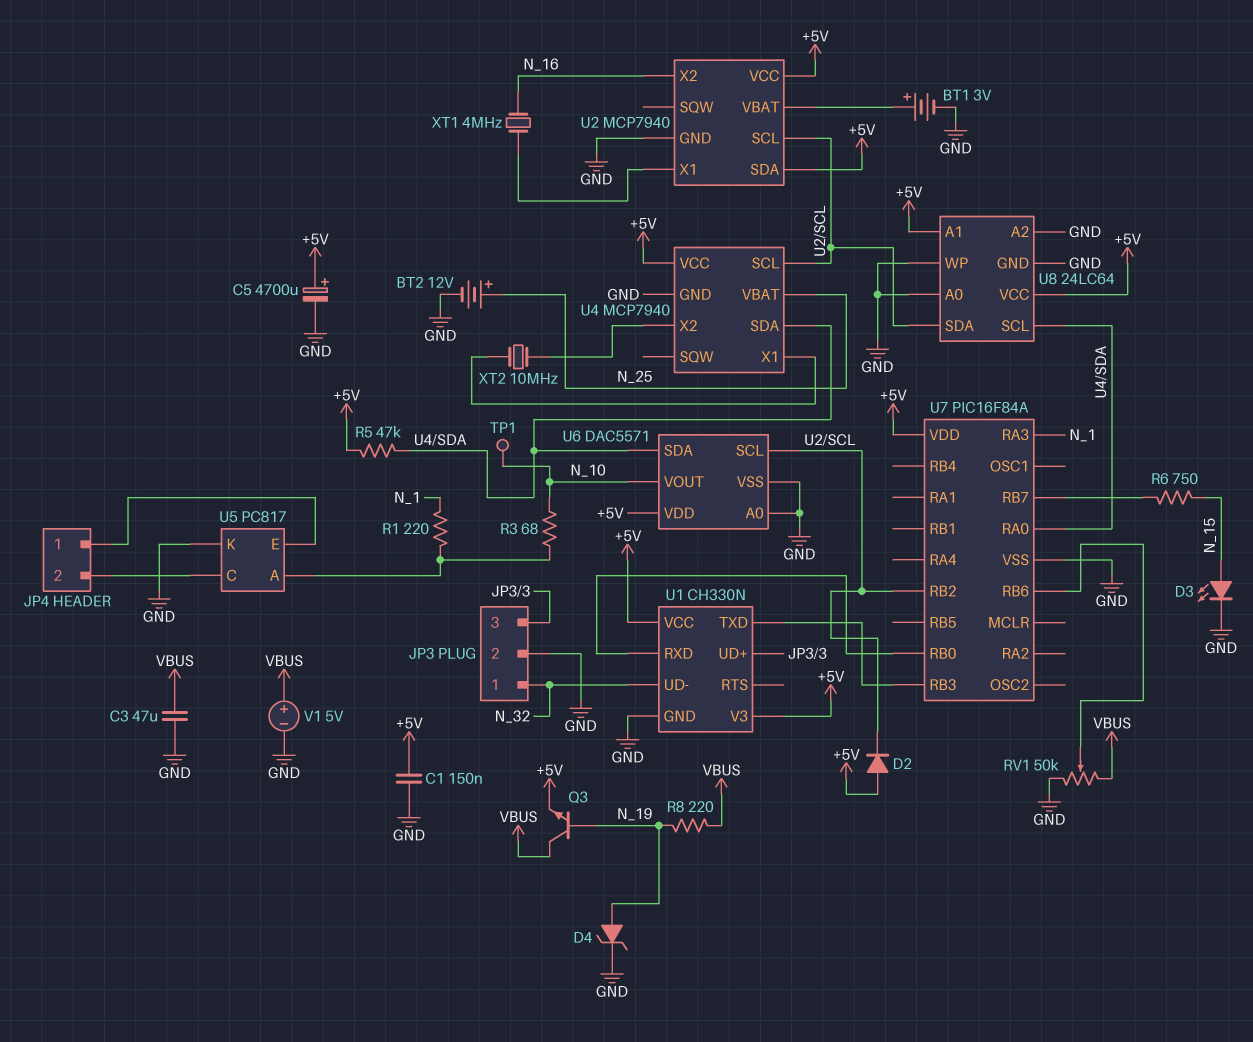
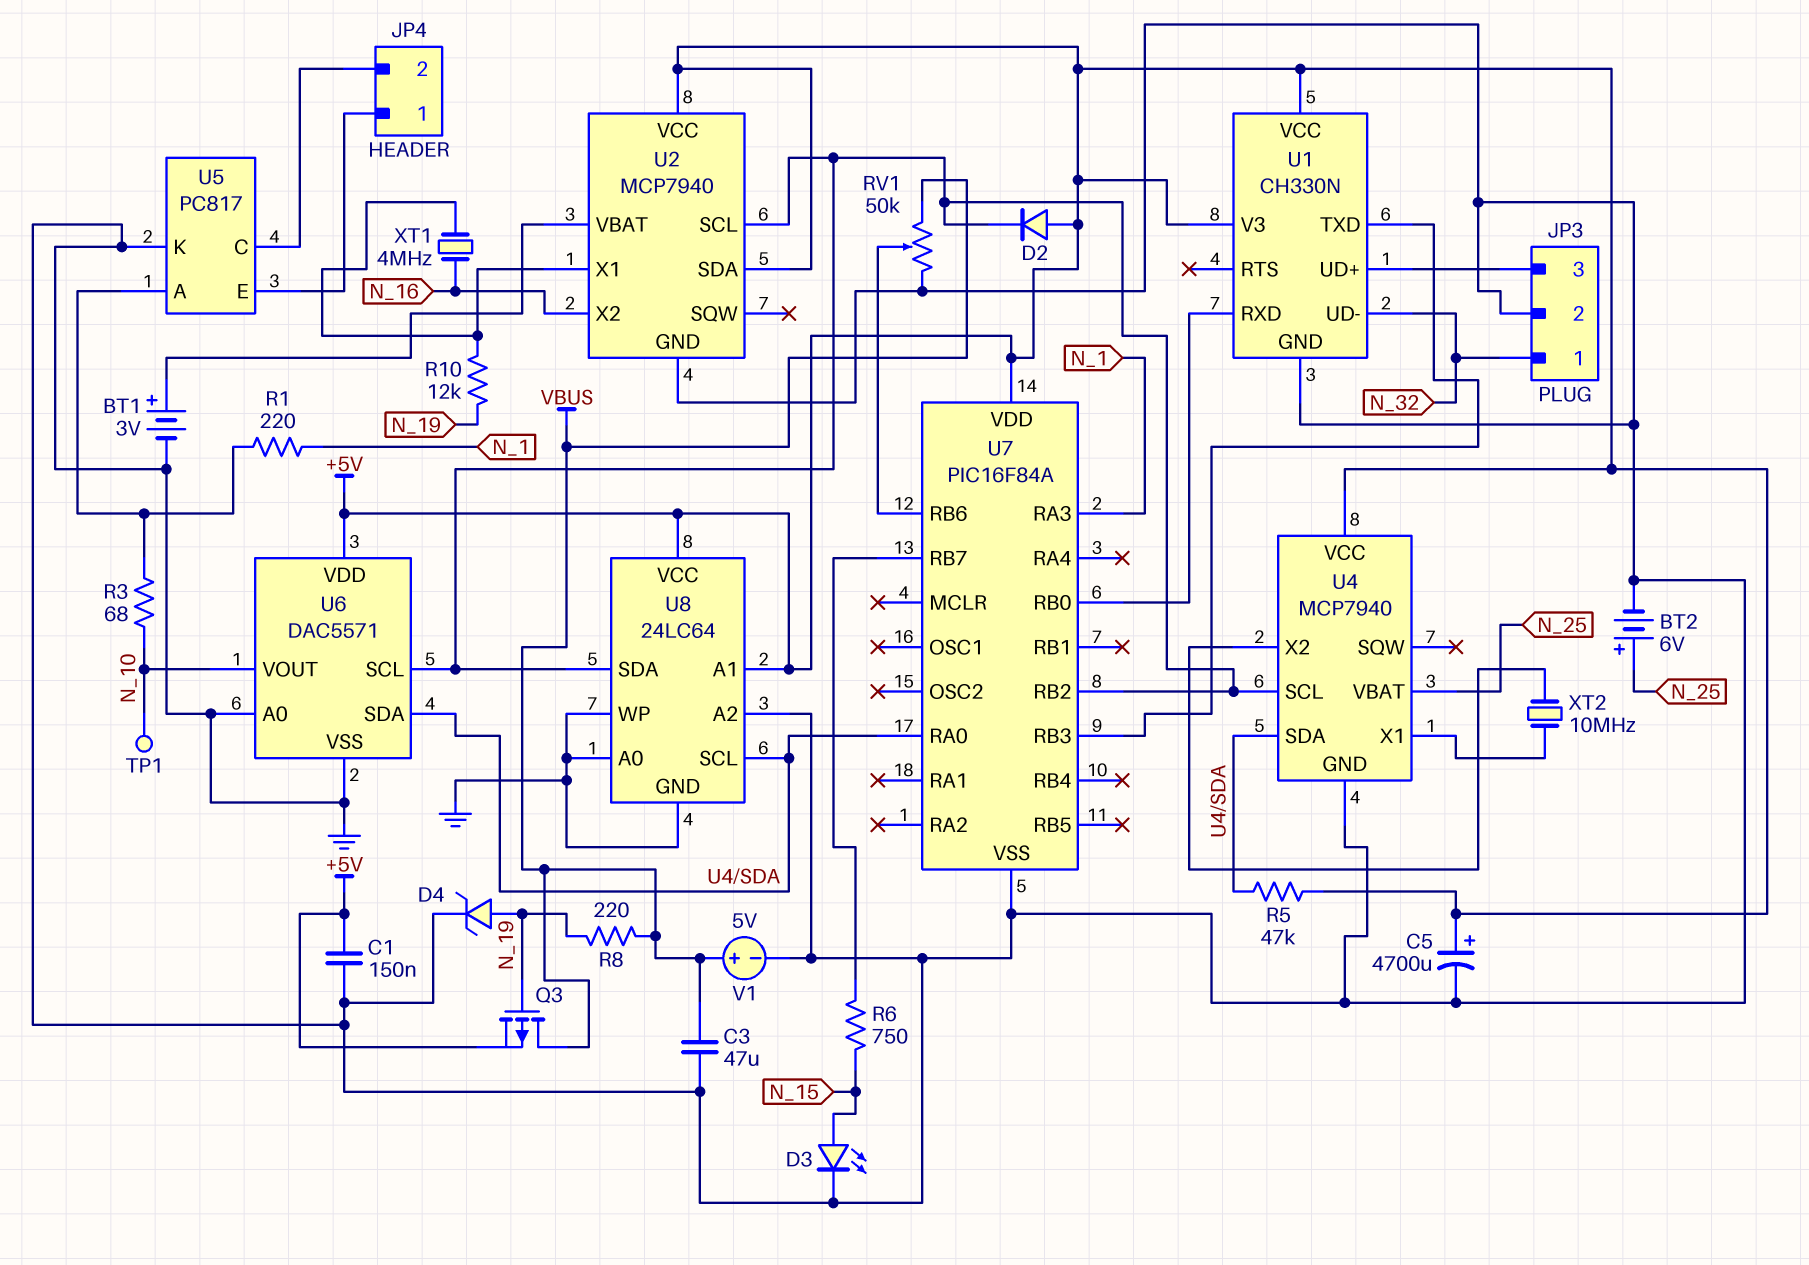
BT2: 12V (plus N_25, minus GND) -> 6V (plus N_25, minus GND)
Q3: NPN (B N_19, C VBUS, E +5V) -> PMOS (G N_19, D VBUS, S +5V)
R10: none -> 12k (N_19, U2/X1)

